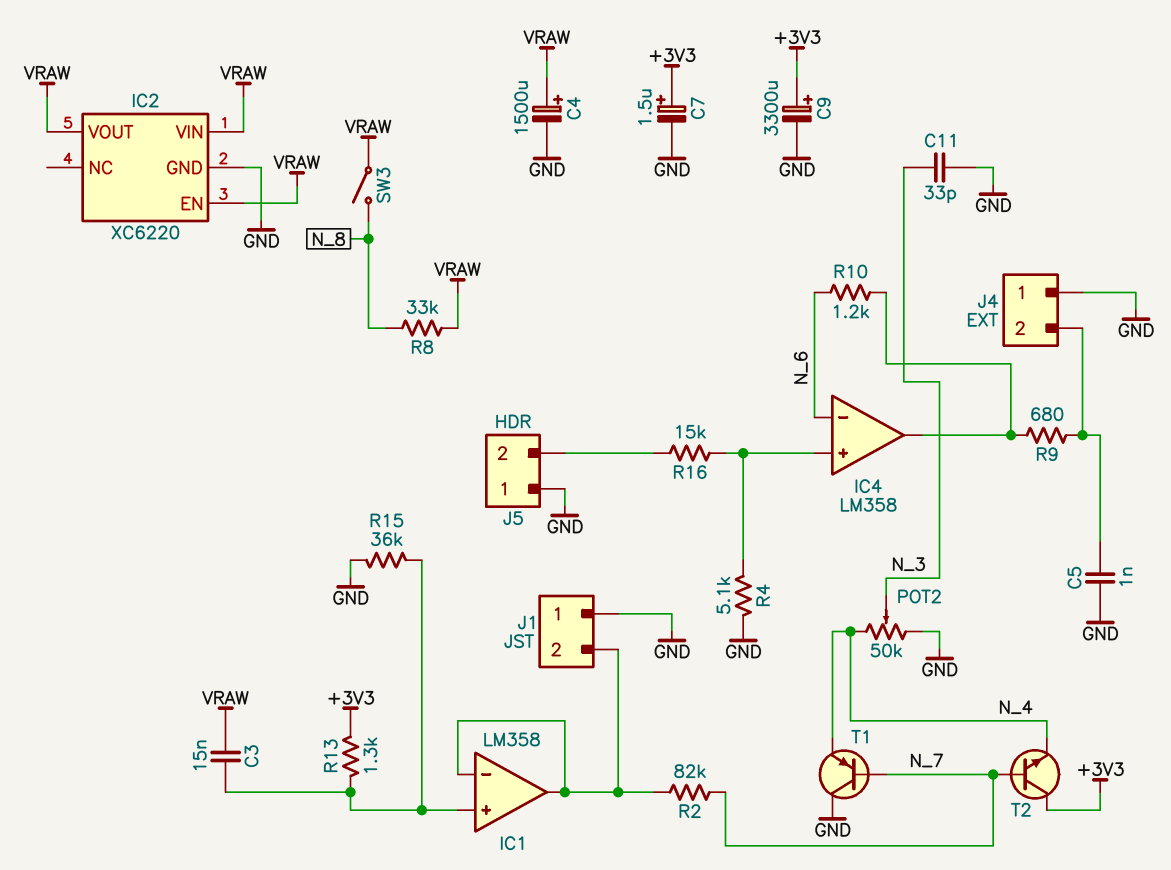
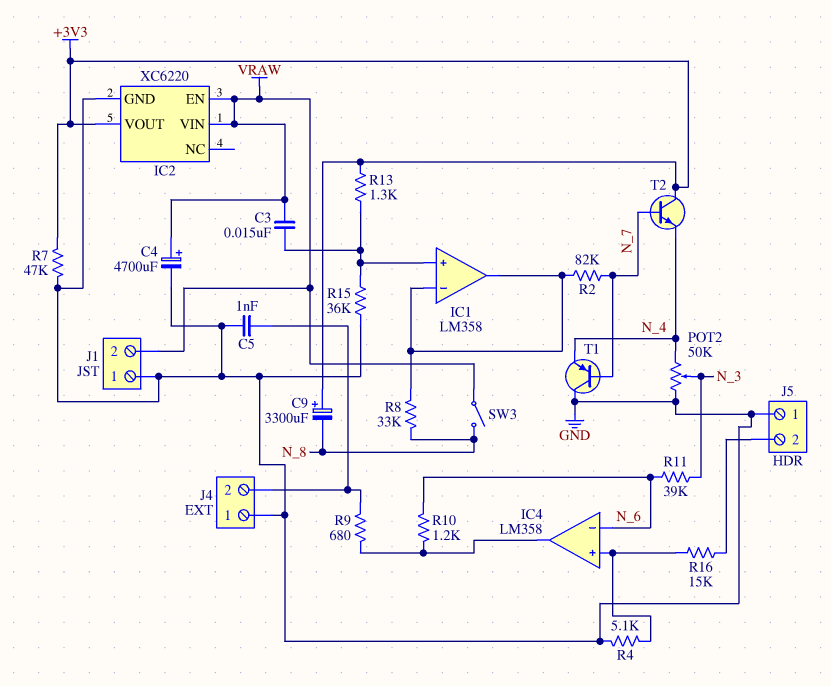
C4: 1500uF (plus VRAW, minus GND) -> 4700uF (plus VRAW, minus GND)
C7: 1.5uF (plus +3V3, minus GND) -> none
C9: 3300uF (plus +3V3, minus GND) -> 3300uF (plus +3V3, minus N_8)
C11: 33pF (GND, N_3) -> none
IC2 pin VOUT: VRAW -> +3V3
J1 pin 2: IC1/in- -> VRAW
R7: none -> 47k (+3V3, GND)
R8: 33k (N_8, VRAW) -> 33k (IC1/in-, N_8)
R11: none -> 39k (N_3, N_6)

